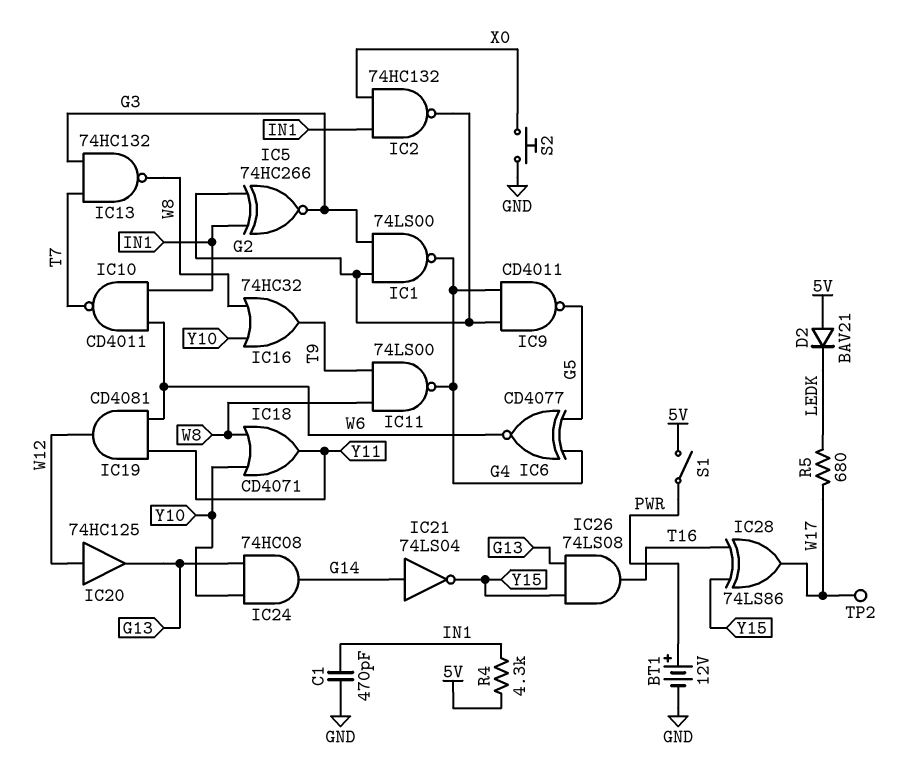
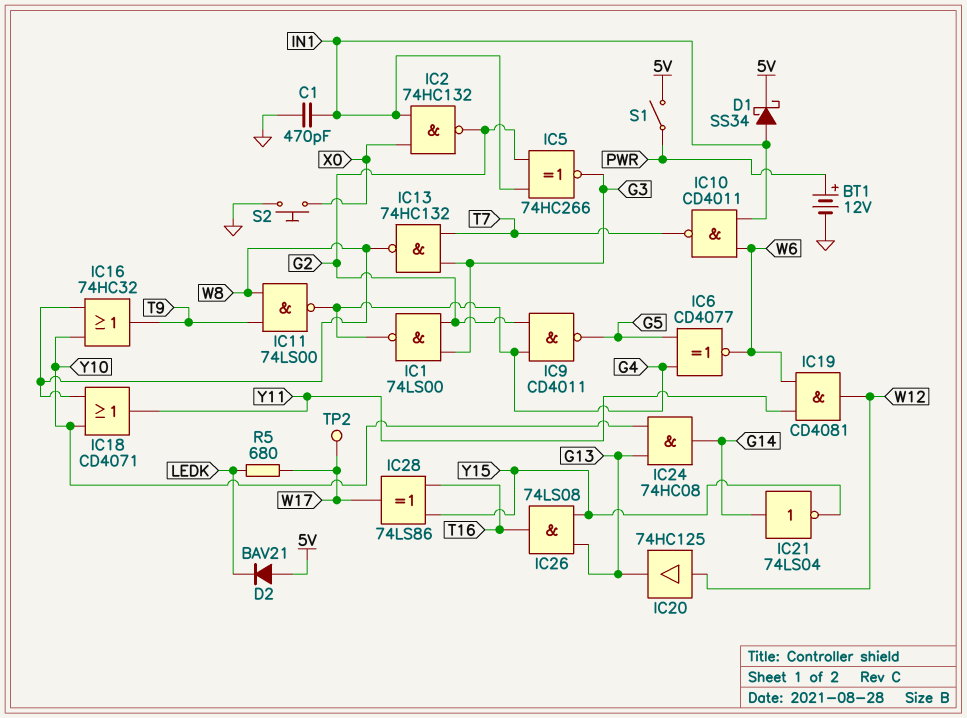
D1: none -> schottky SS34 (A IN1, K 5V)
R4: 4.3k (5V, IN1) -> none

